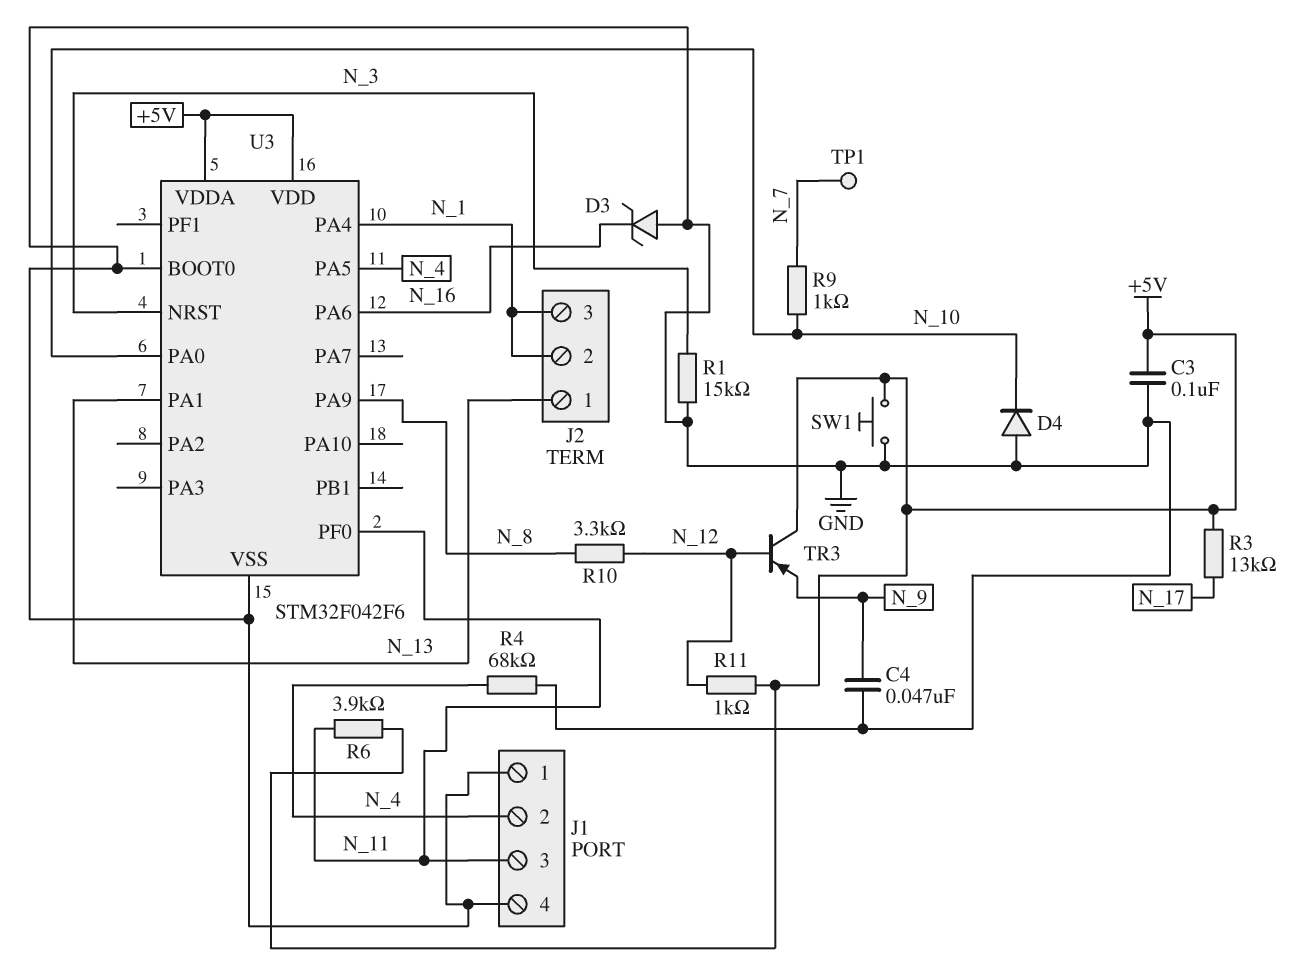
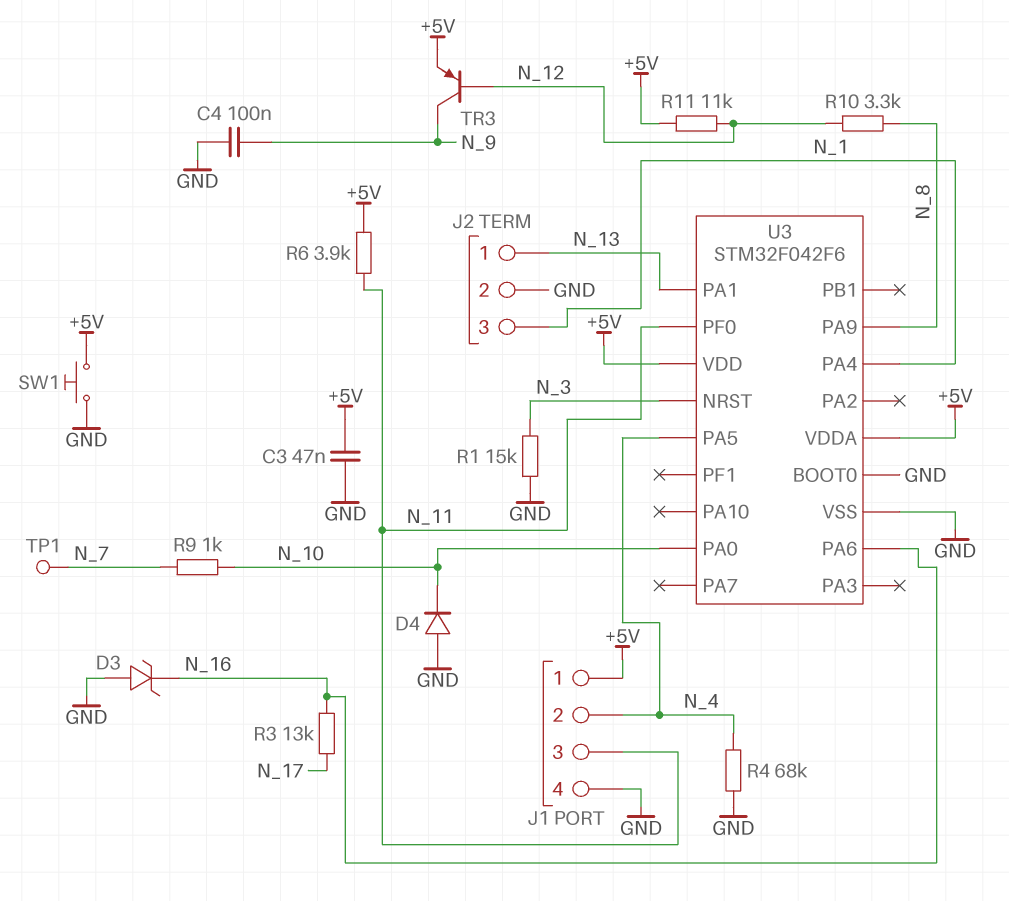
C3: 100nF (+5V, GND) -> 47nF (+5V, GND)
C4: 47nF (GND, N_9) -> 100nF (GND, N_9)
J1 pin 1: GND -> +5V
J2 pin 2: N_1 -> GND
R3: 13k (+5V, N_17) -> 13k (N_16, N_17)
R11: 1k (+5V, N_12) -> 11k (+5V, N_12)
TR3: PNP (B N_12, C +5V, E N_9) -> PNP (B N_12, C N_9, E +5V)

